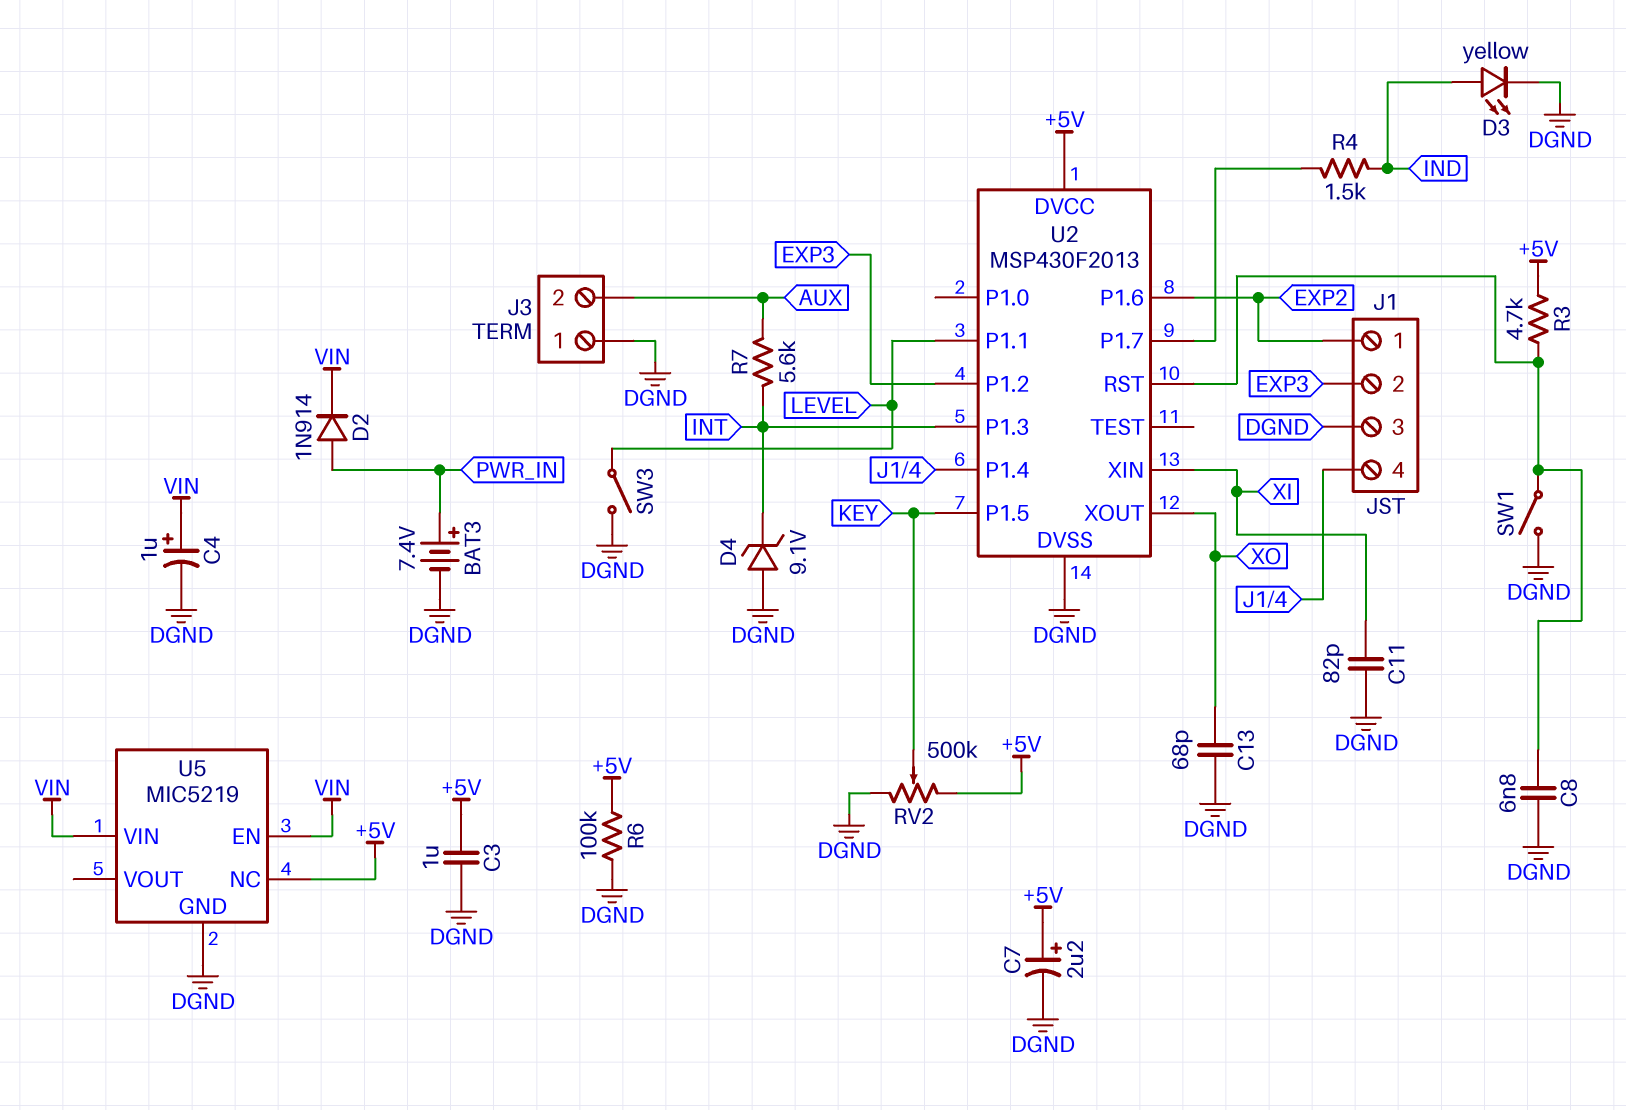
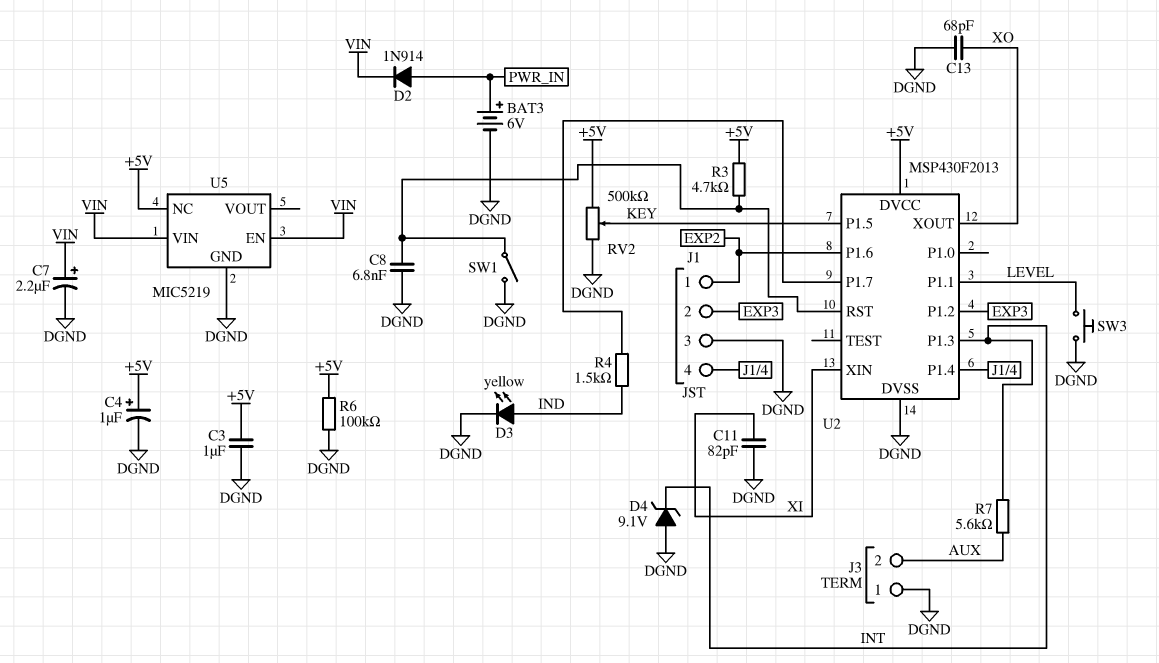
BAT3: 7.4V (plus PWR_IN, minus DGND) -> 6V (plus PWR_IN, minus DGND)
C4: 1uF (plus VIN, minus DGND) -> 1uF (plus +5V, minus DGND)
C7: 2.2uF (plus +5V, minus DGND) -> 2.2uF (plus VIN, minus DGND)
SW3: switch (DGND, LEVEL) -> button (DGND, LEVEL)

